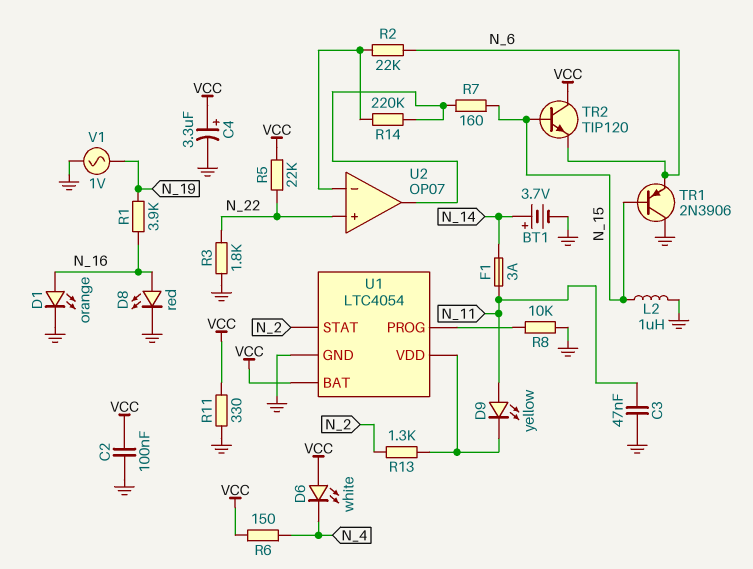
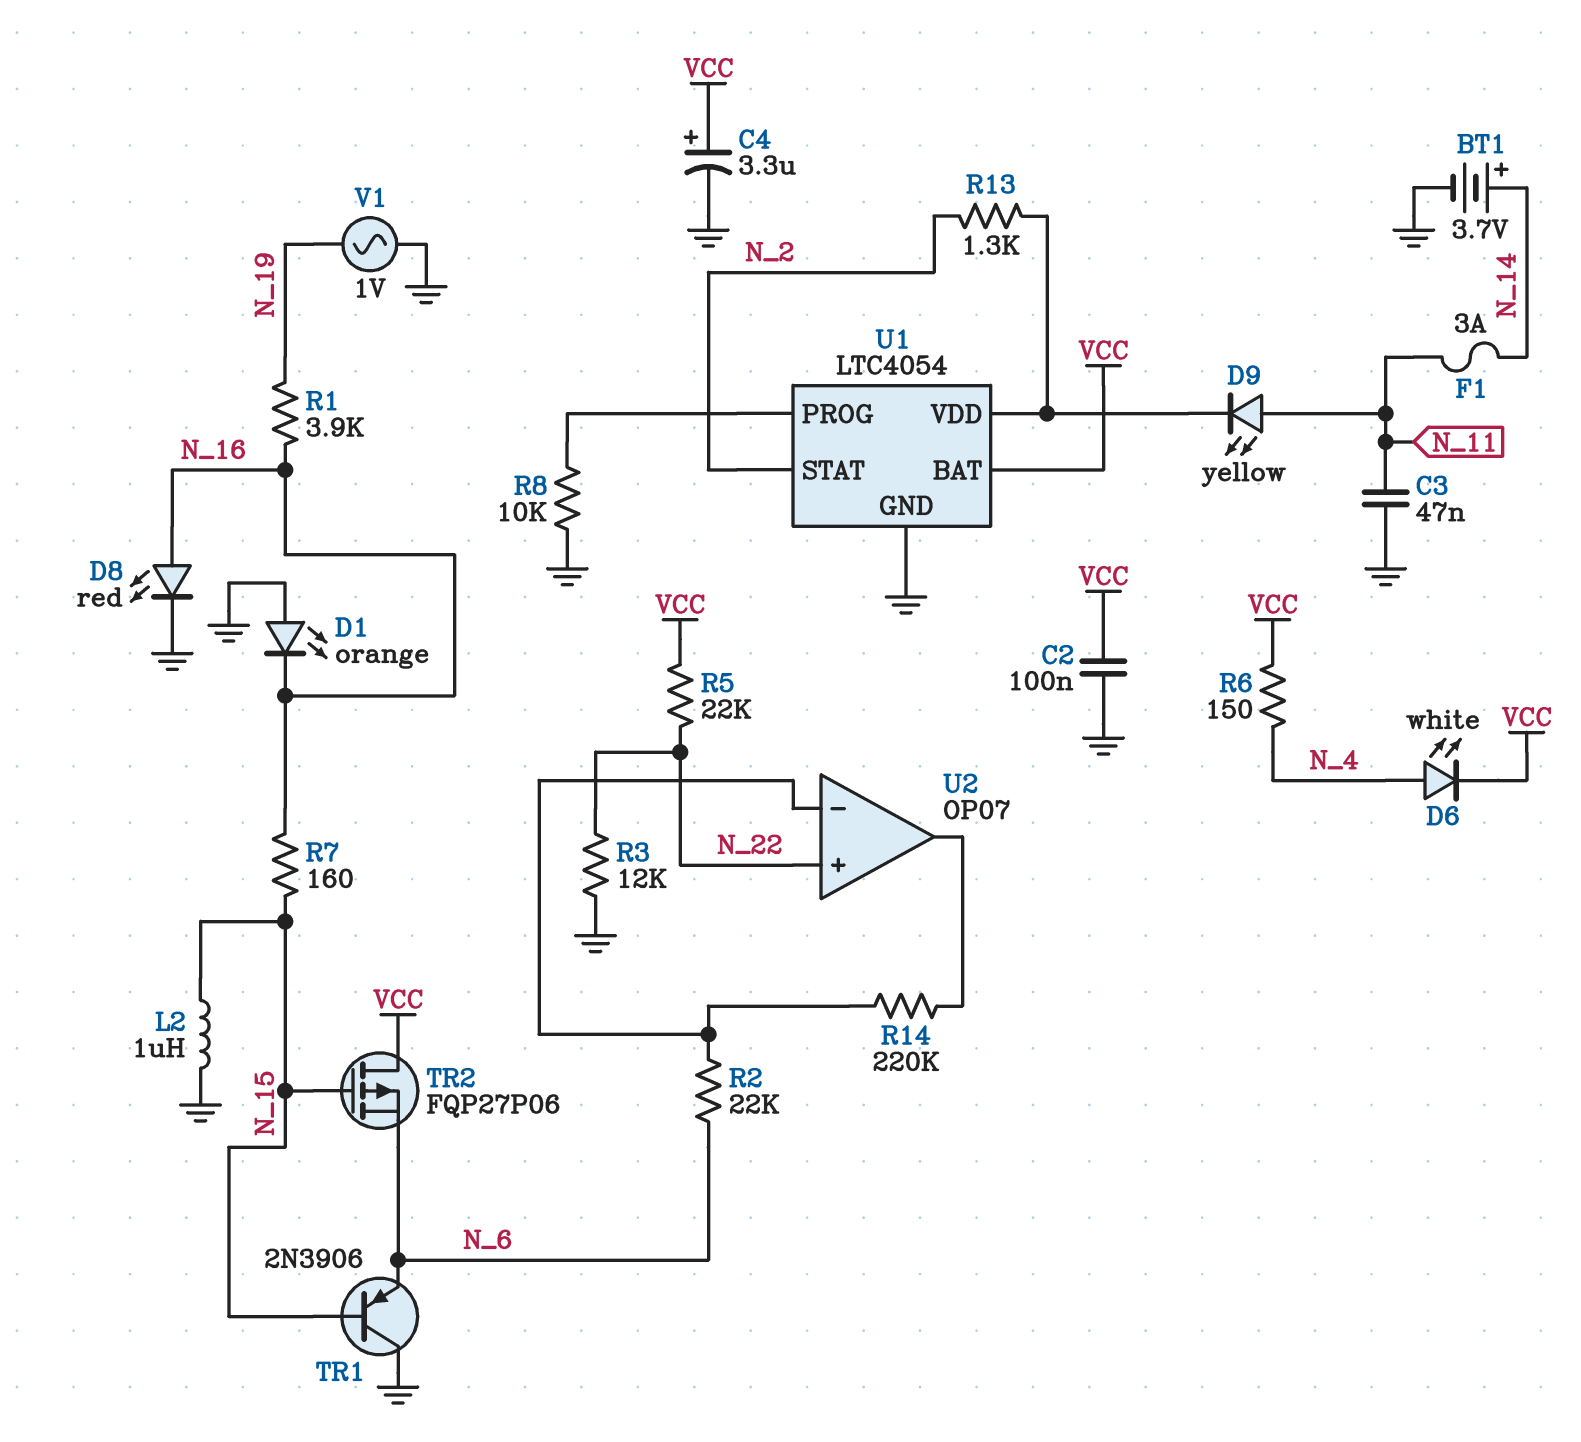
D1: LED orange (A N_16, K GND) -> LED orange (A GND, K N_16)
D6: LED white (A VCC, K N_4) -> LED white (A N_4, K VCC)
R3: 1.8k (GND, N_22) -> 12k (GND, N_22)
R7: 160 (N_15, U2/out) -> 160 (N_15, N_16)
R11: 330 (GND, VCC) -> none
TR2: NPN TIP120 (B N_15, C VCC, E N_6) -> PMOS FQP27P06 (G N_15, D VCC, S N_6)

